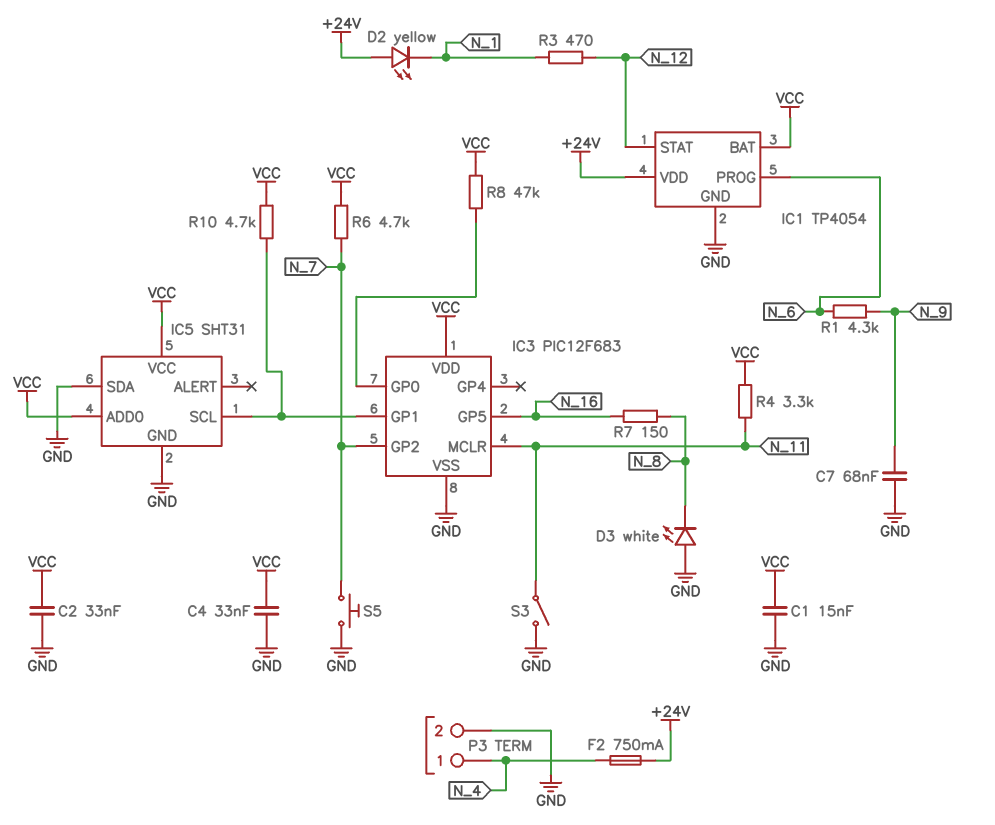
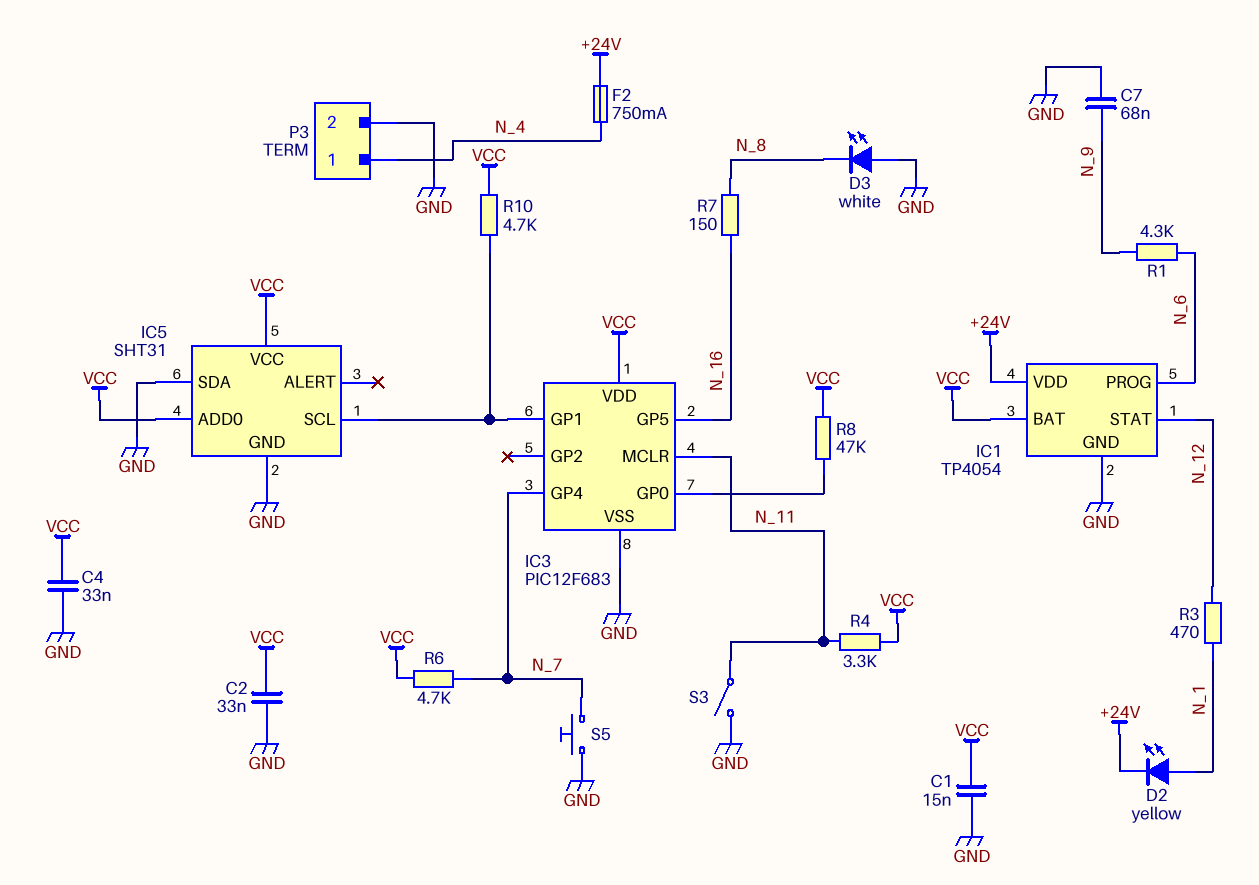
D2: LED yellow (A +24V, K N_1) -> LED yellow (A N_1, K +24V)
IC3 pin GP2: N_7 -> none
IC3 pin GP4: none -> N_7

